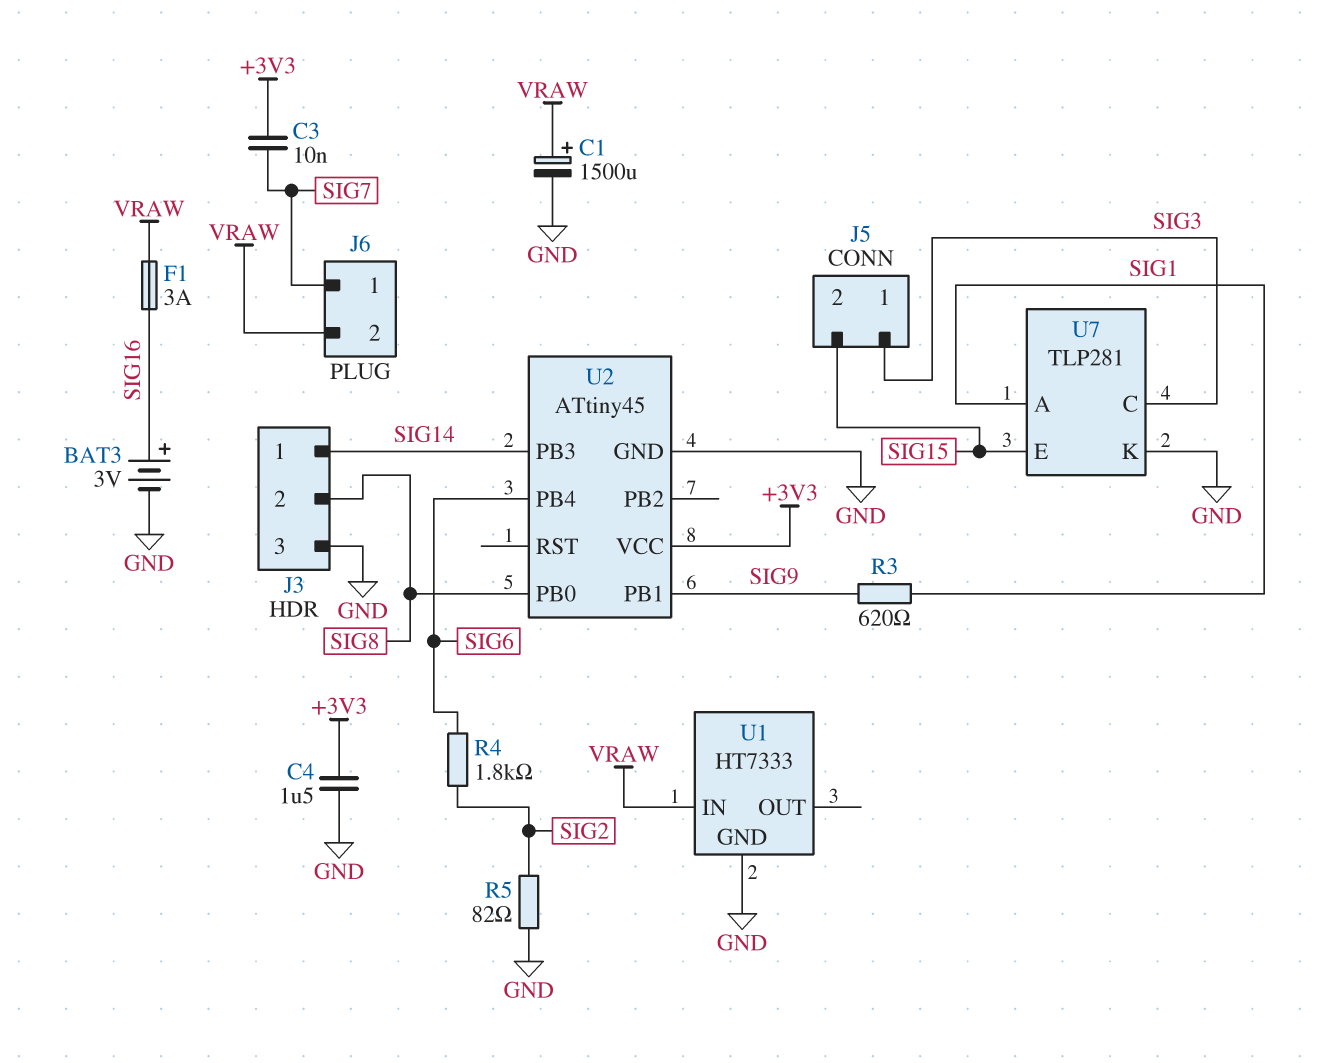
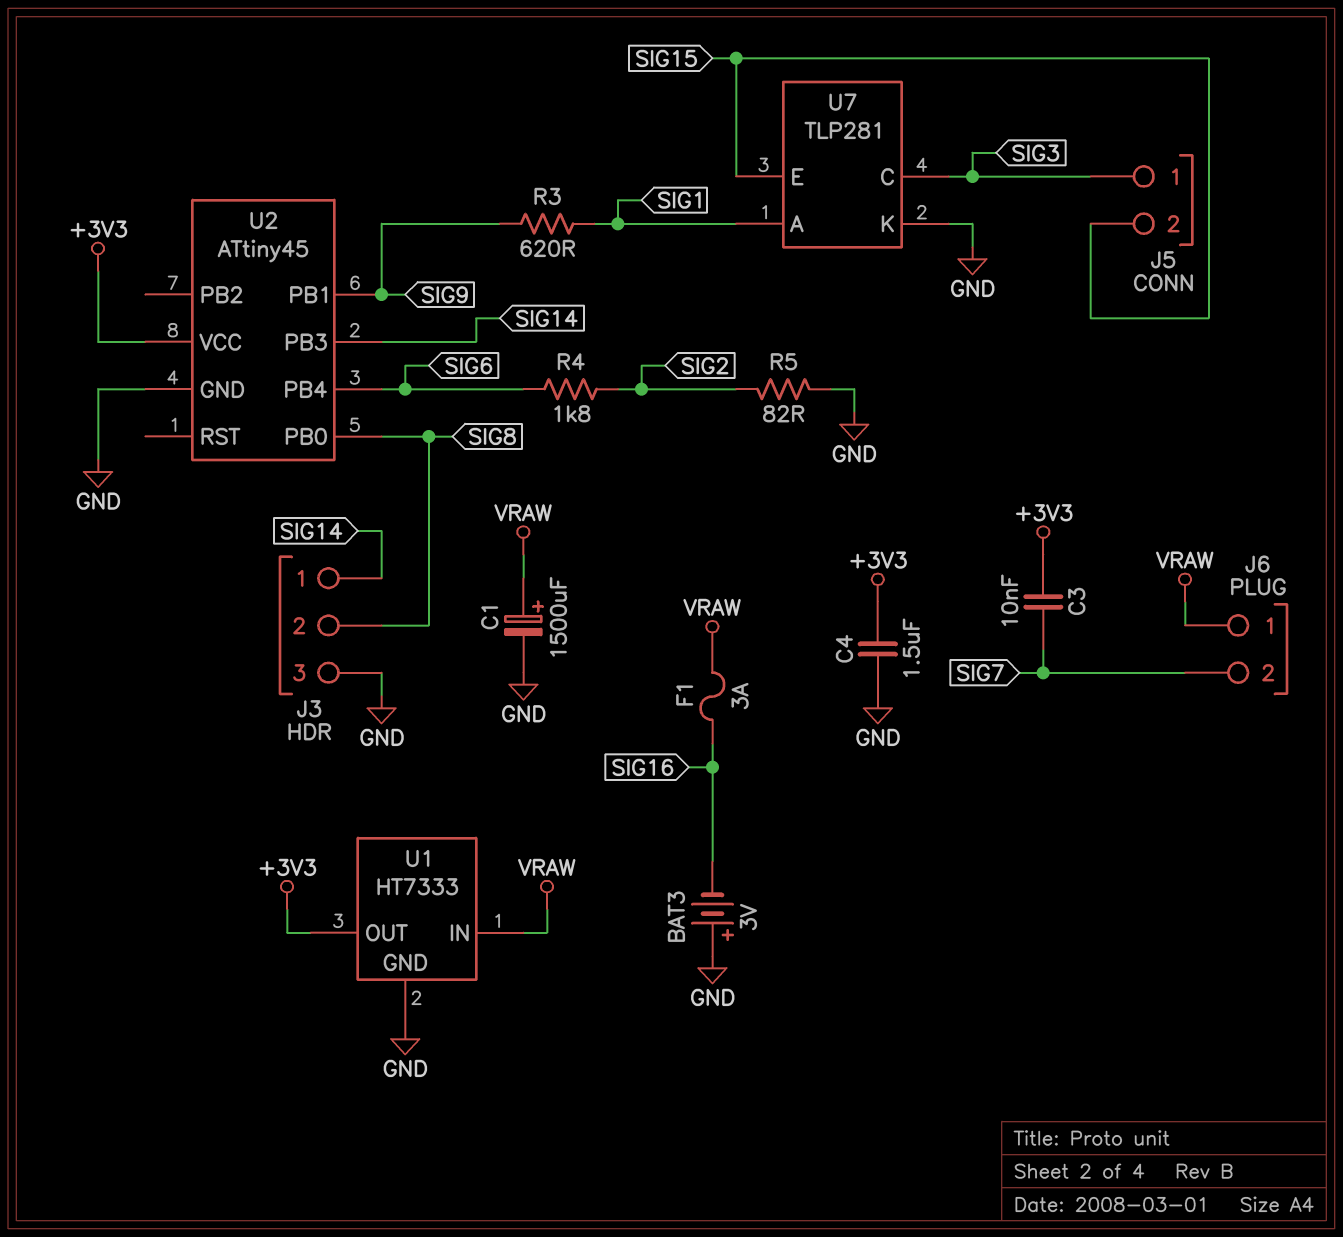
BAT3: 3V (plus SIG16, minus GND) -> 3V (plus GND, minus SIG16)
J6 pin 1: SIG7 -> VRAW
J6 pin 2: VRAW -> SIG7
U1 pin OUT: none -> +3V3

